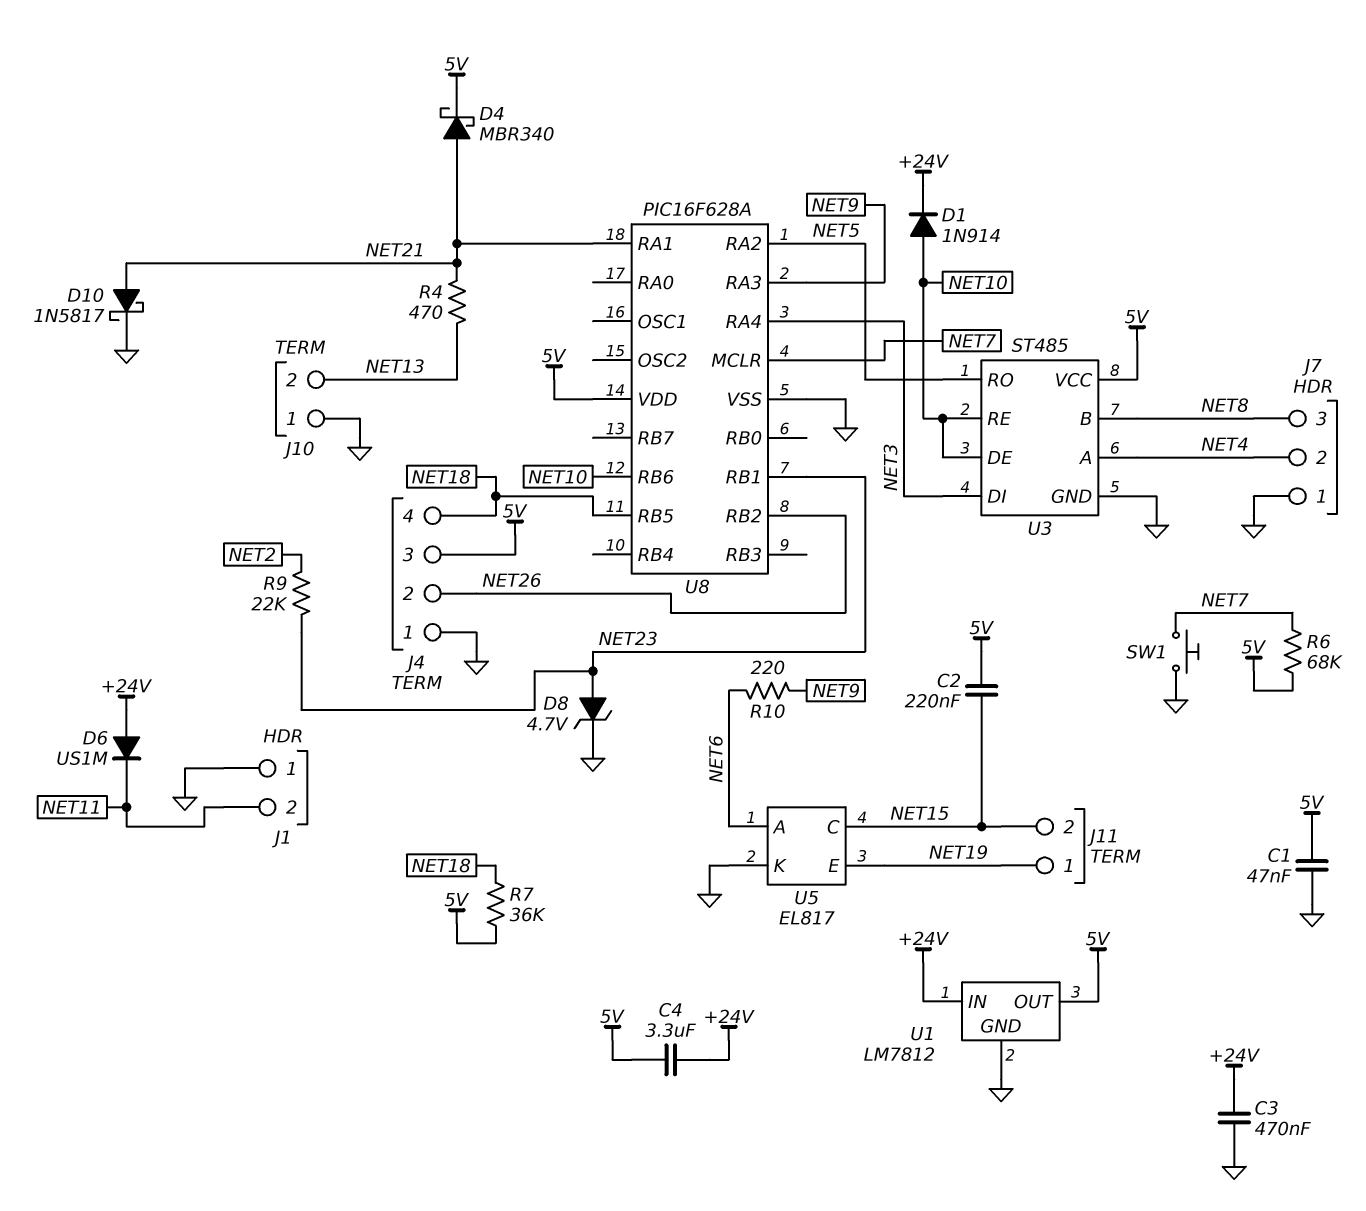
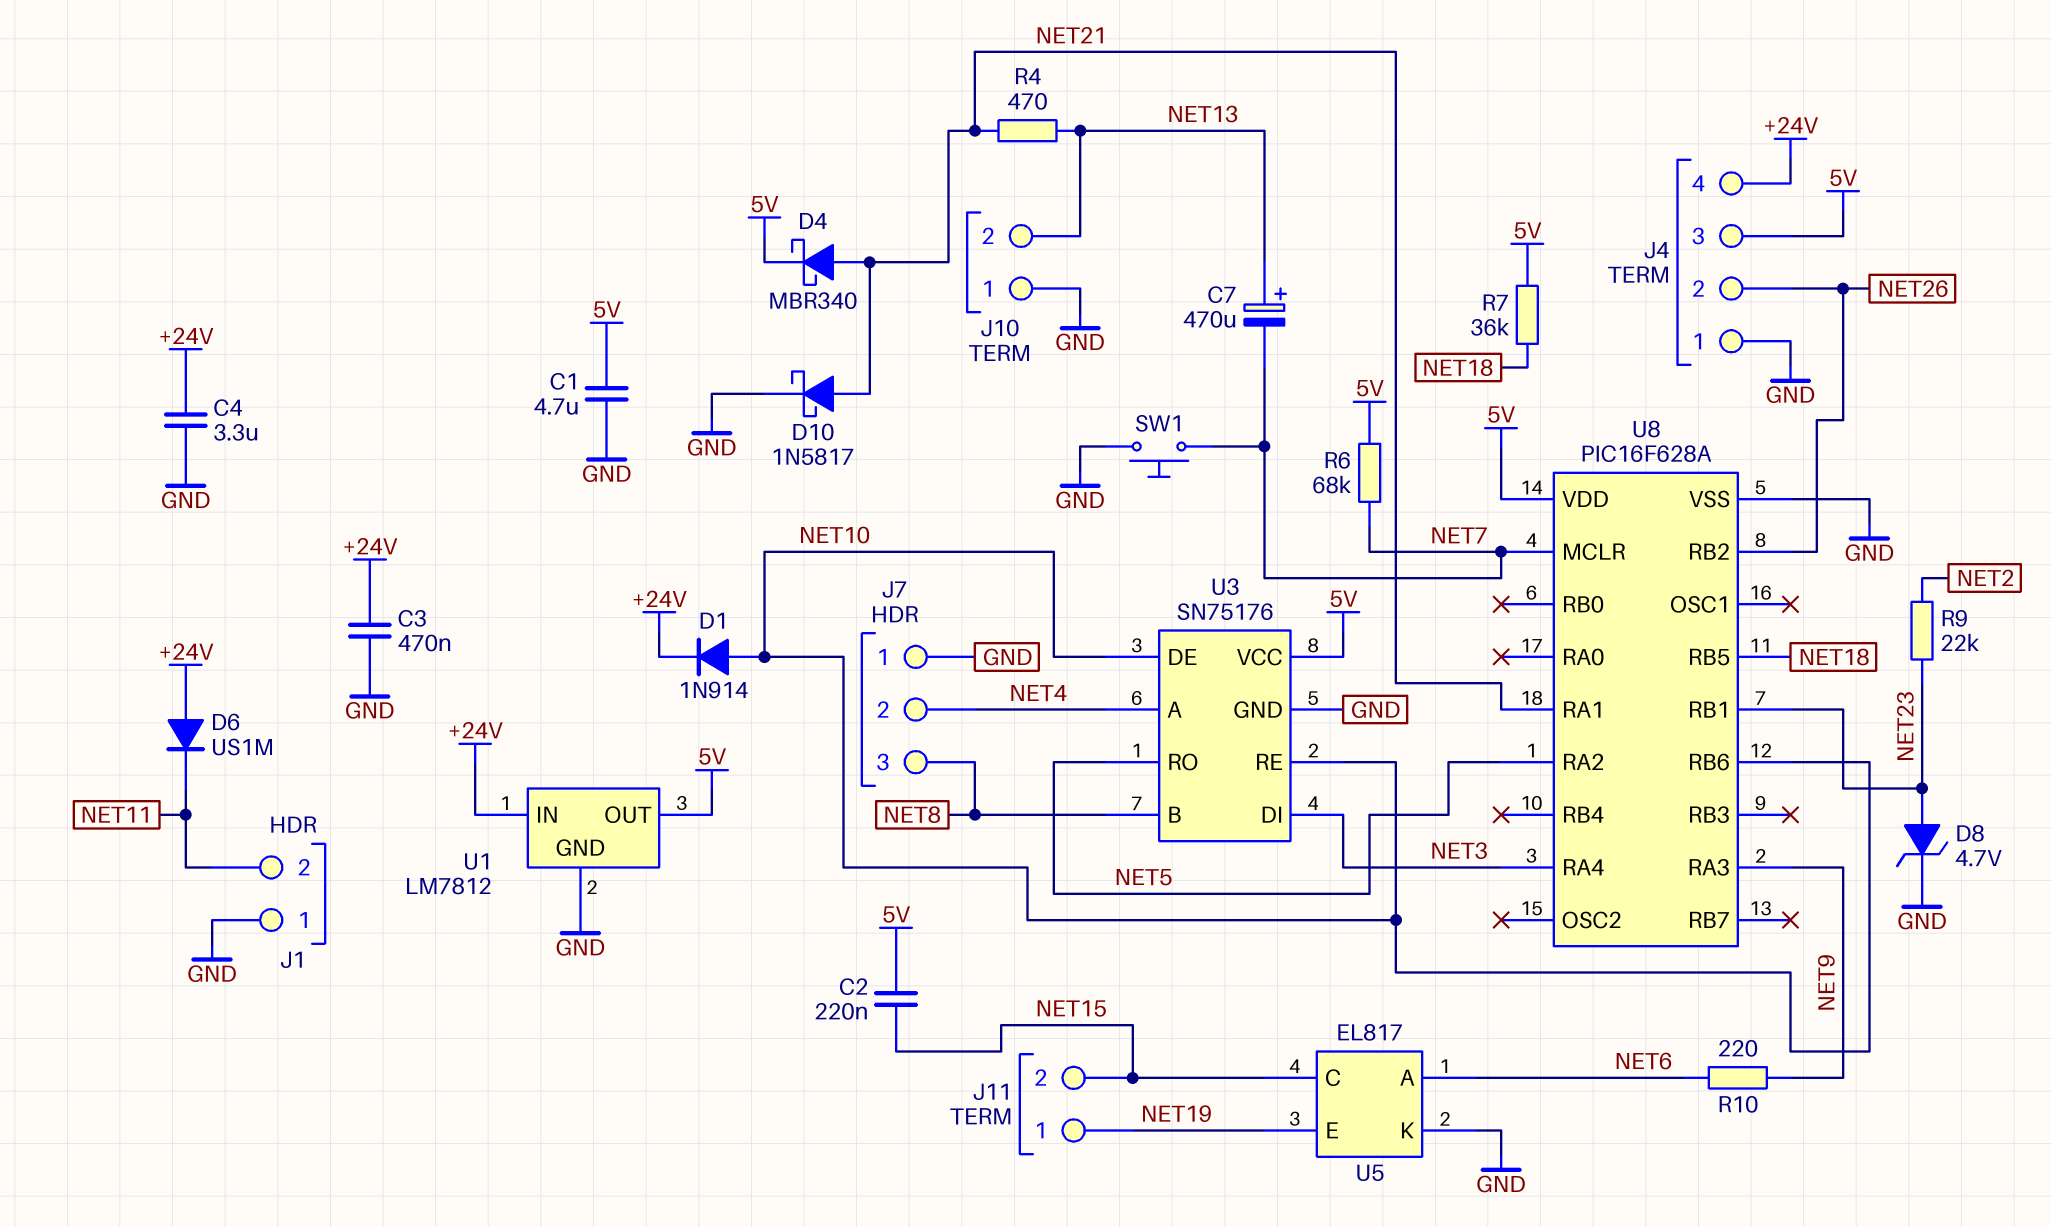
C1: 47nF (5V, GND) -> 4.7uF (5V, GND)
C4: 3.3uF (+24V, 5V) -> 3.3uF (+24V, GND)
C7: none -> 470uF (plus NET13, minus NET7)
J4 pin 4: NET18 -> +24V
U3: ST485 -> SN75176

